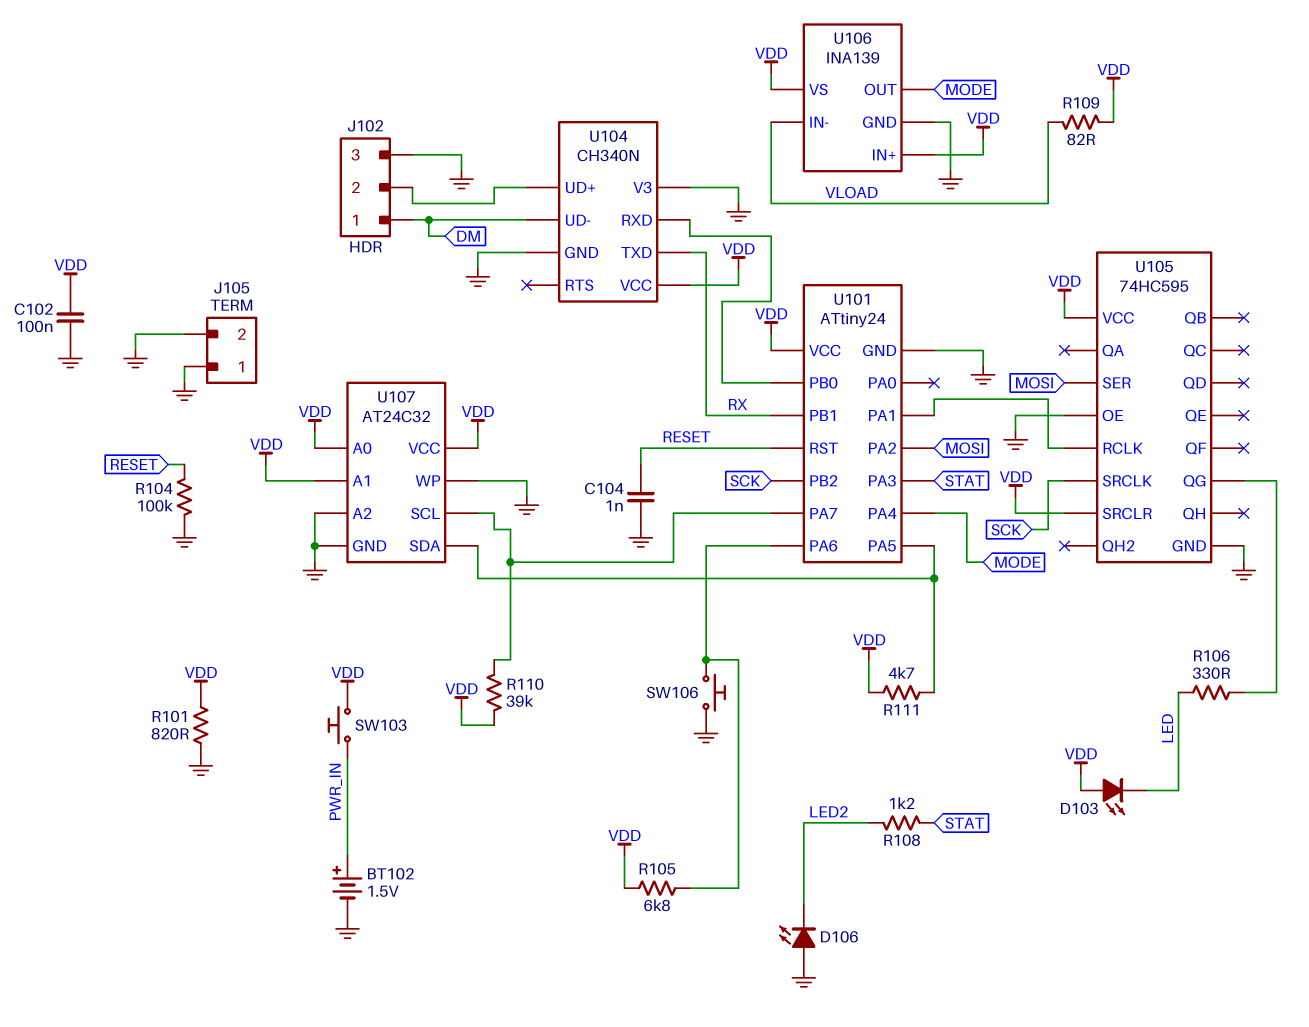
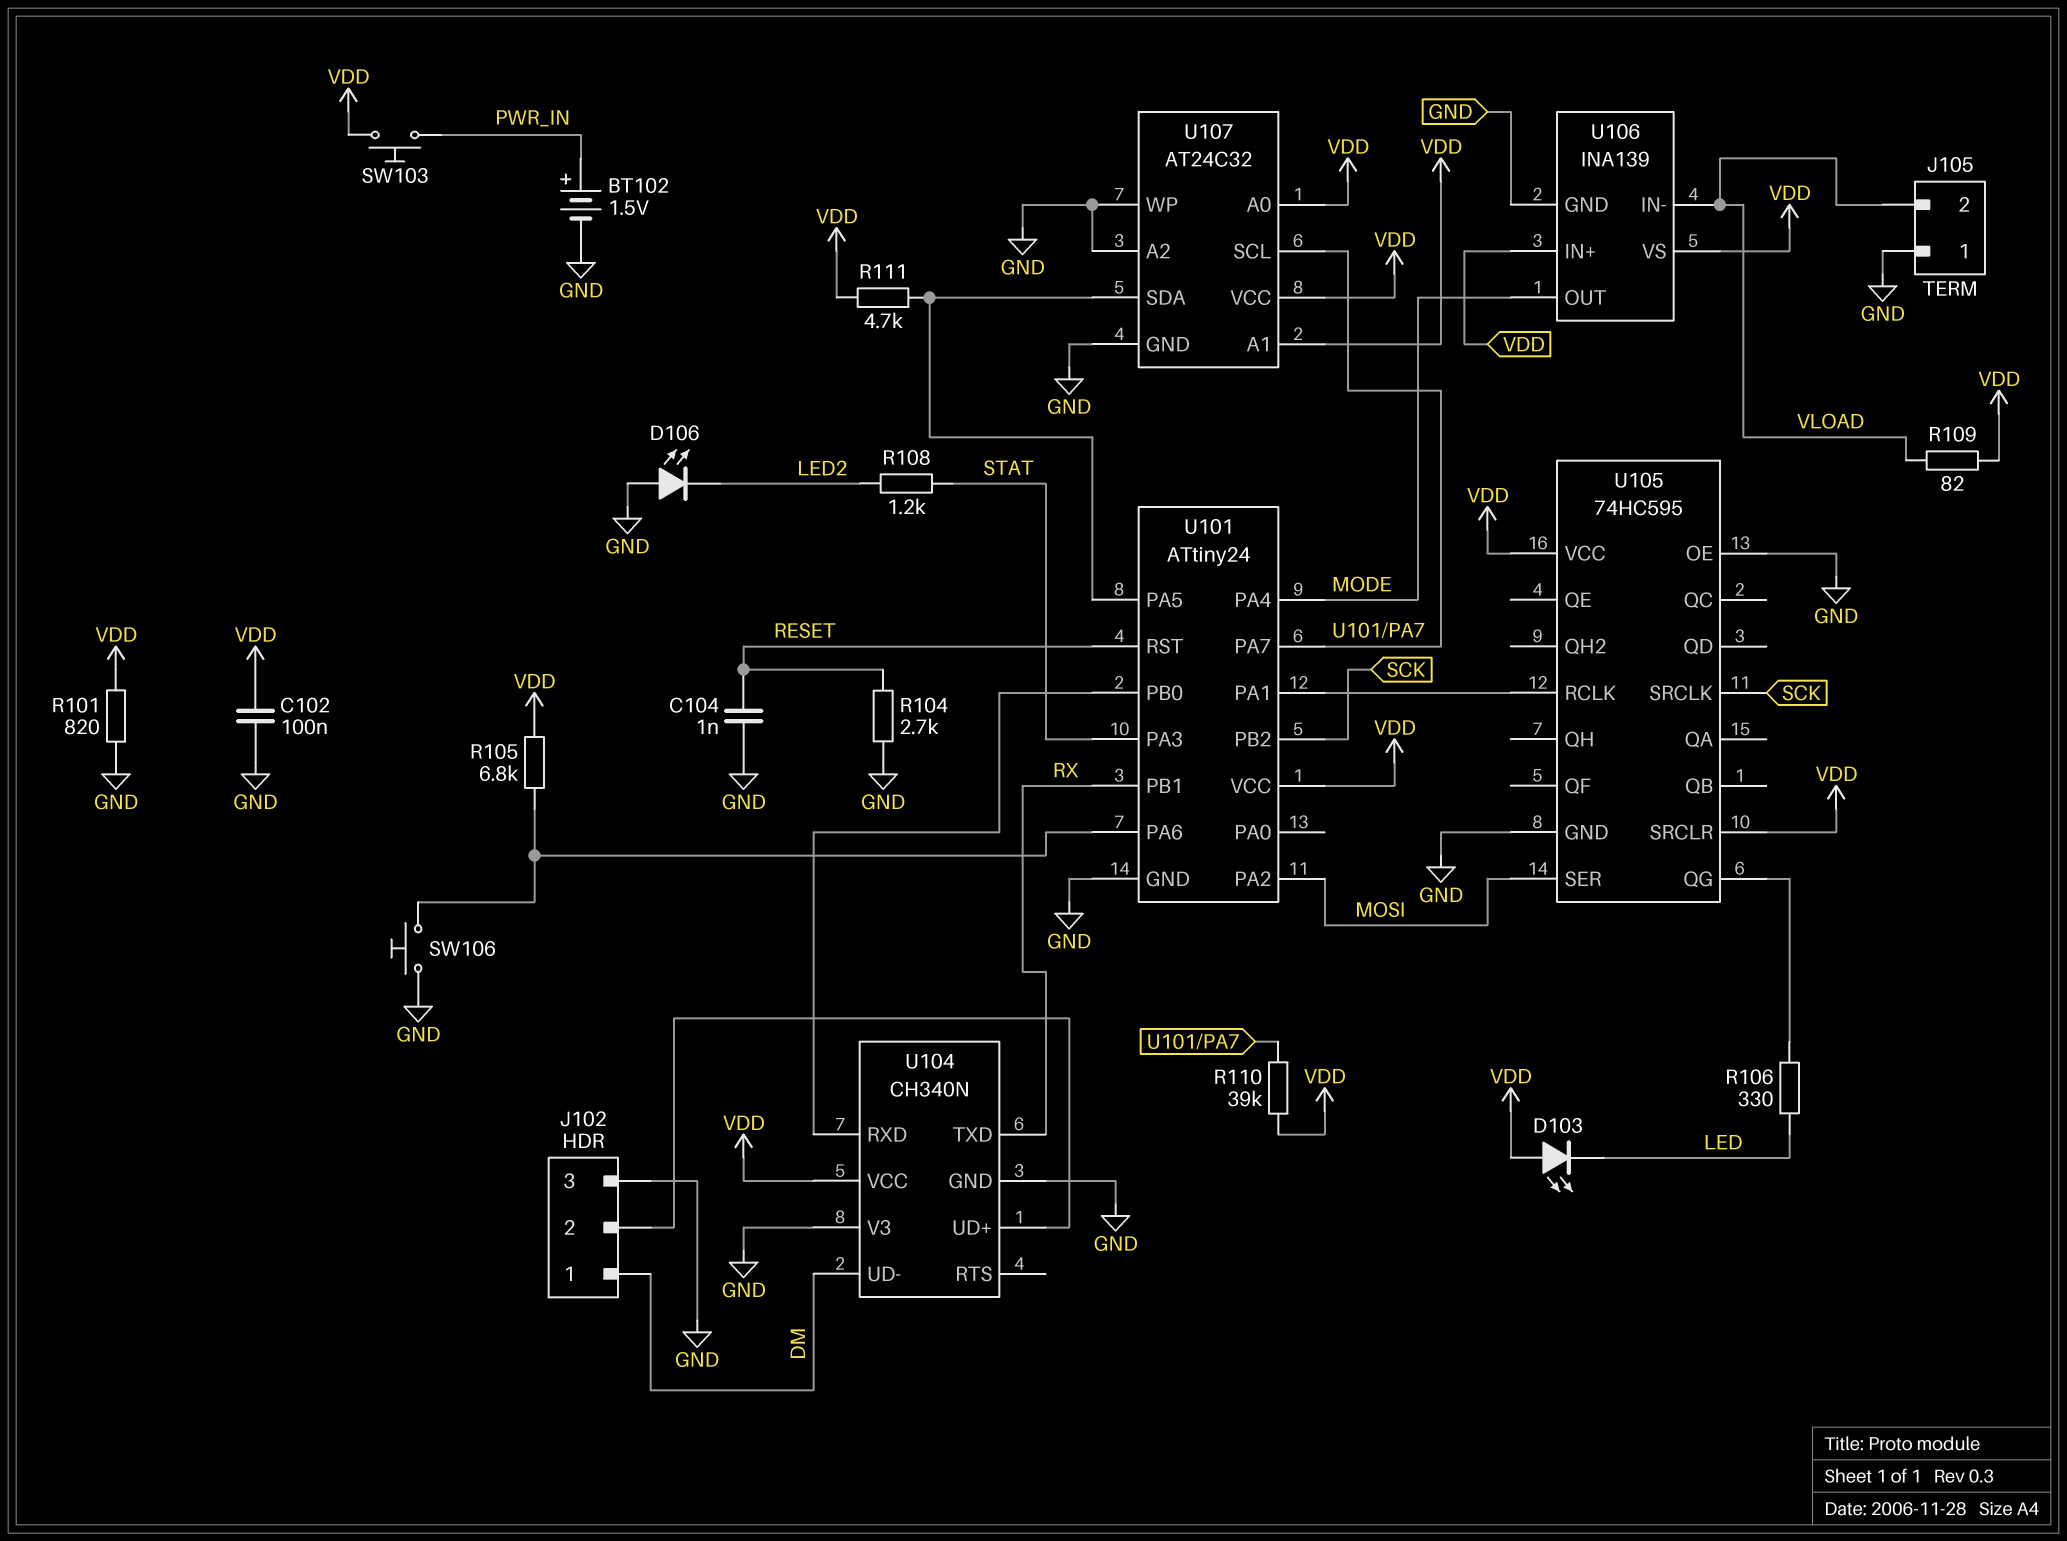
J105 pin 2: GND -> VLOAD
R104: 100k (GND, RESET) -> 2.7k (GND, RESET)

